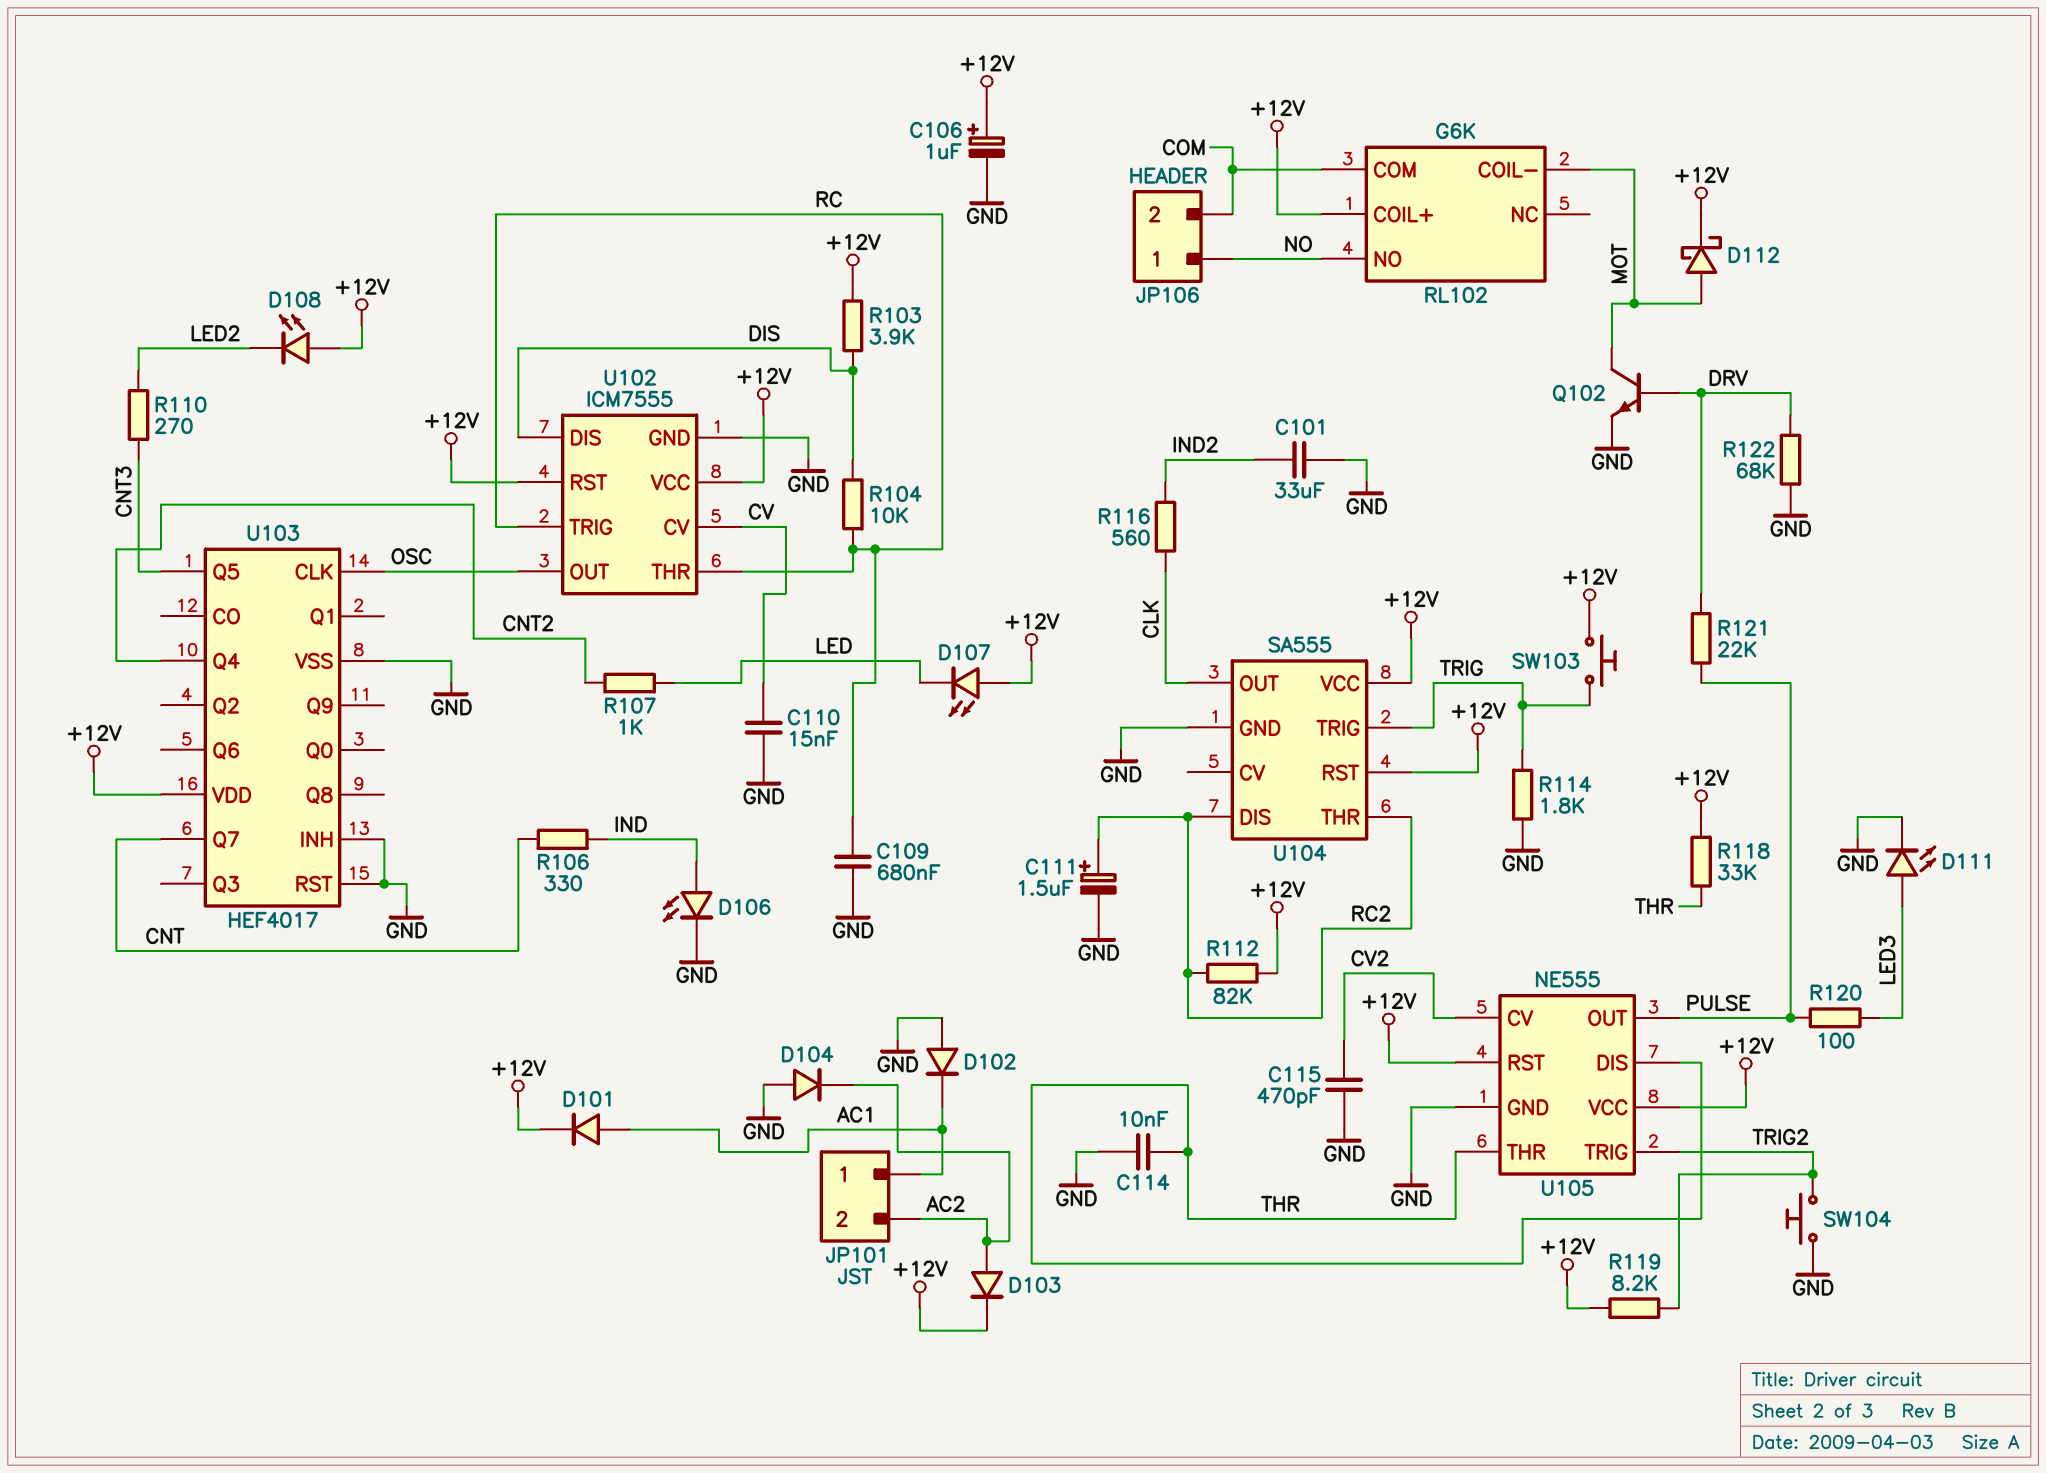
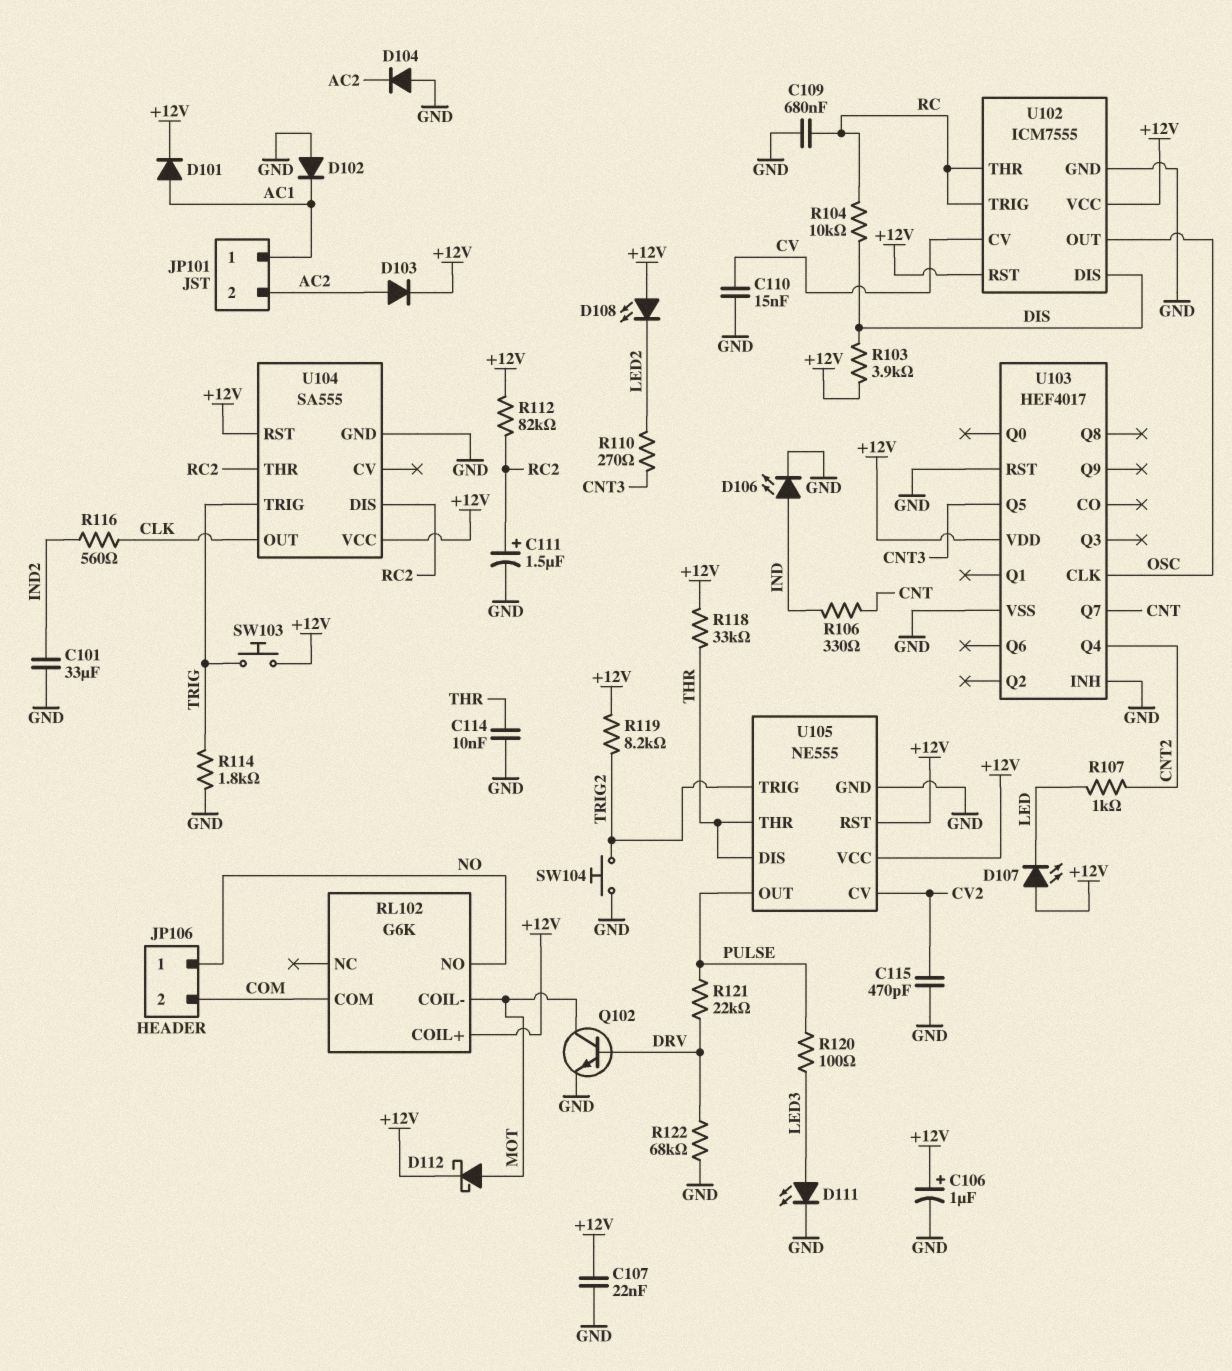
C107: none -> 22nF (+12V, GND)

